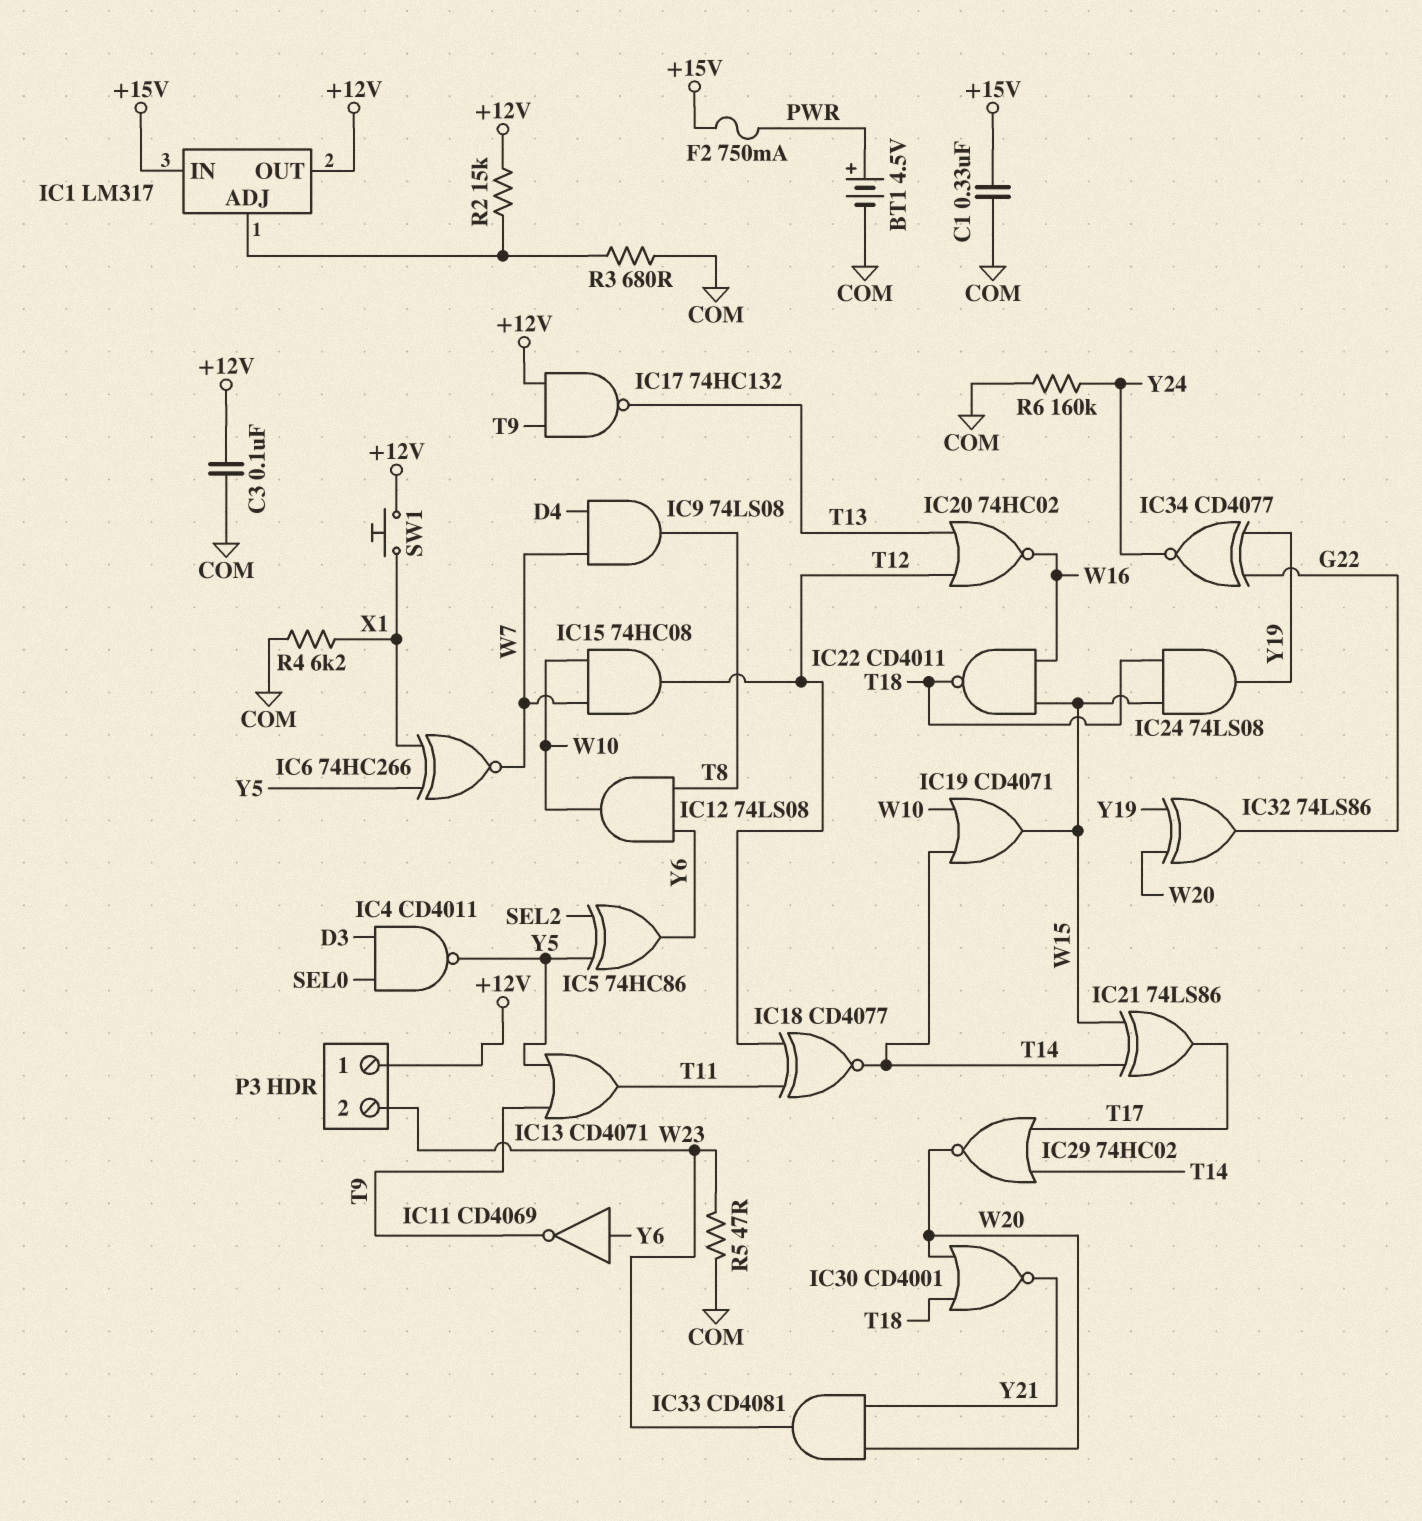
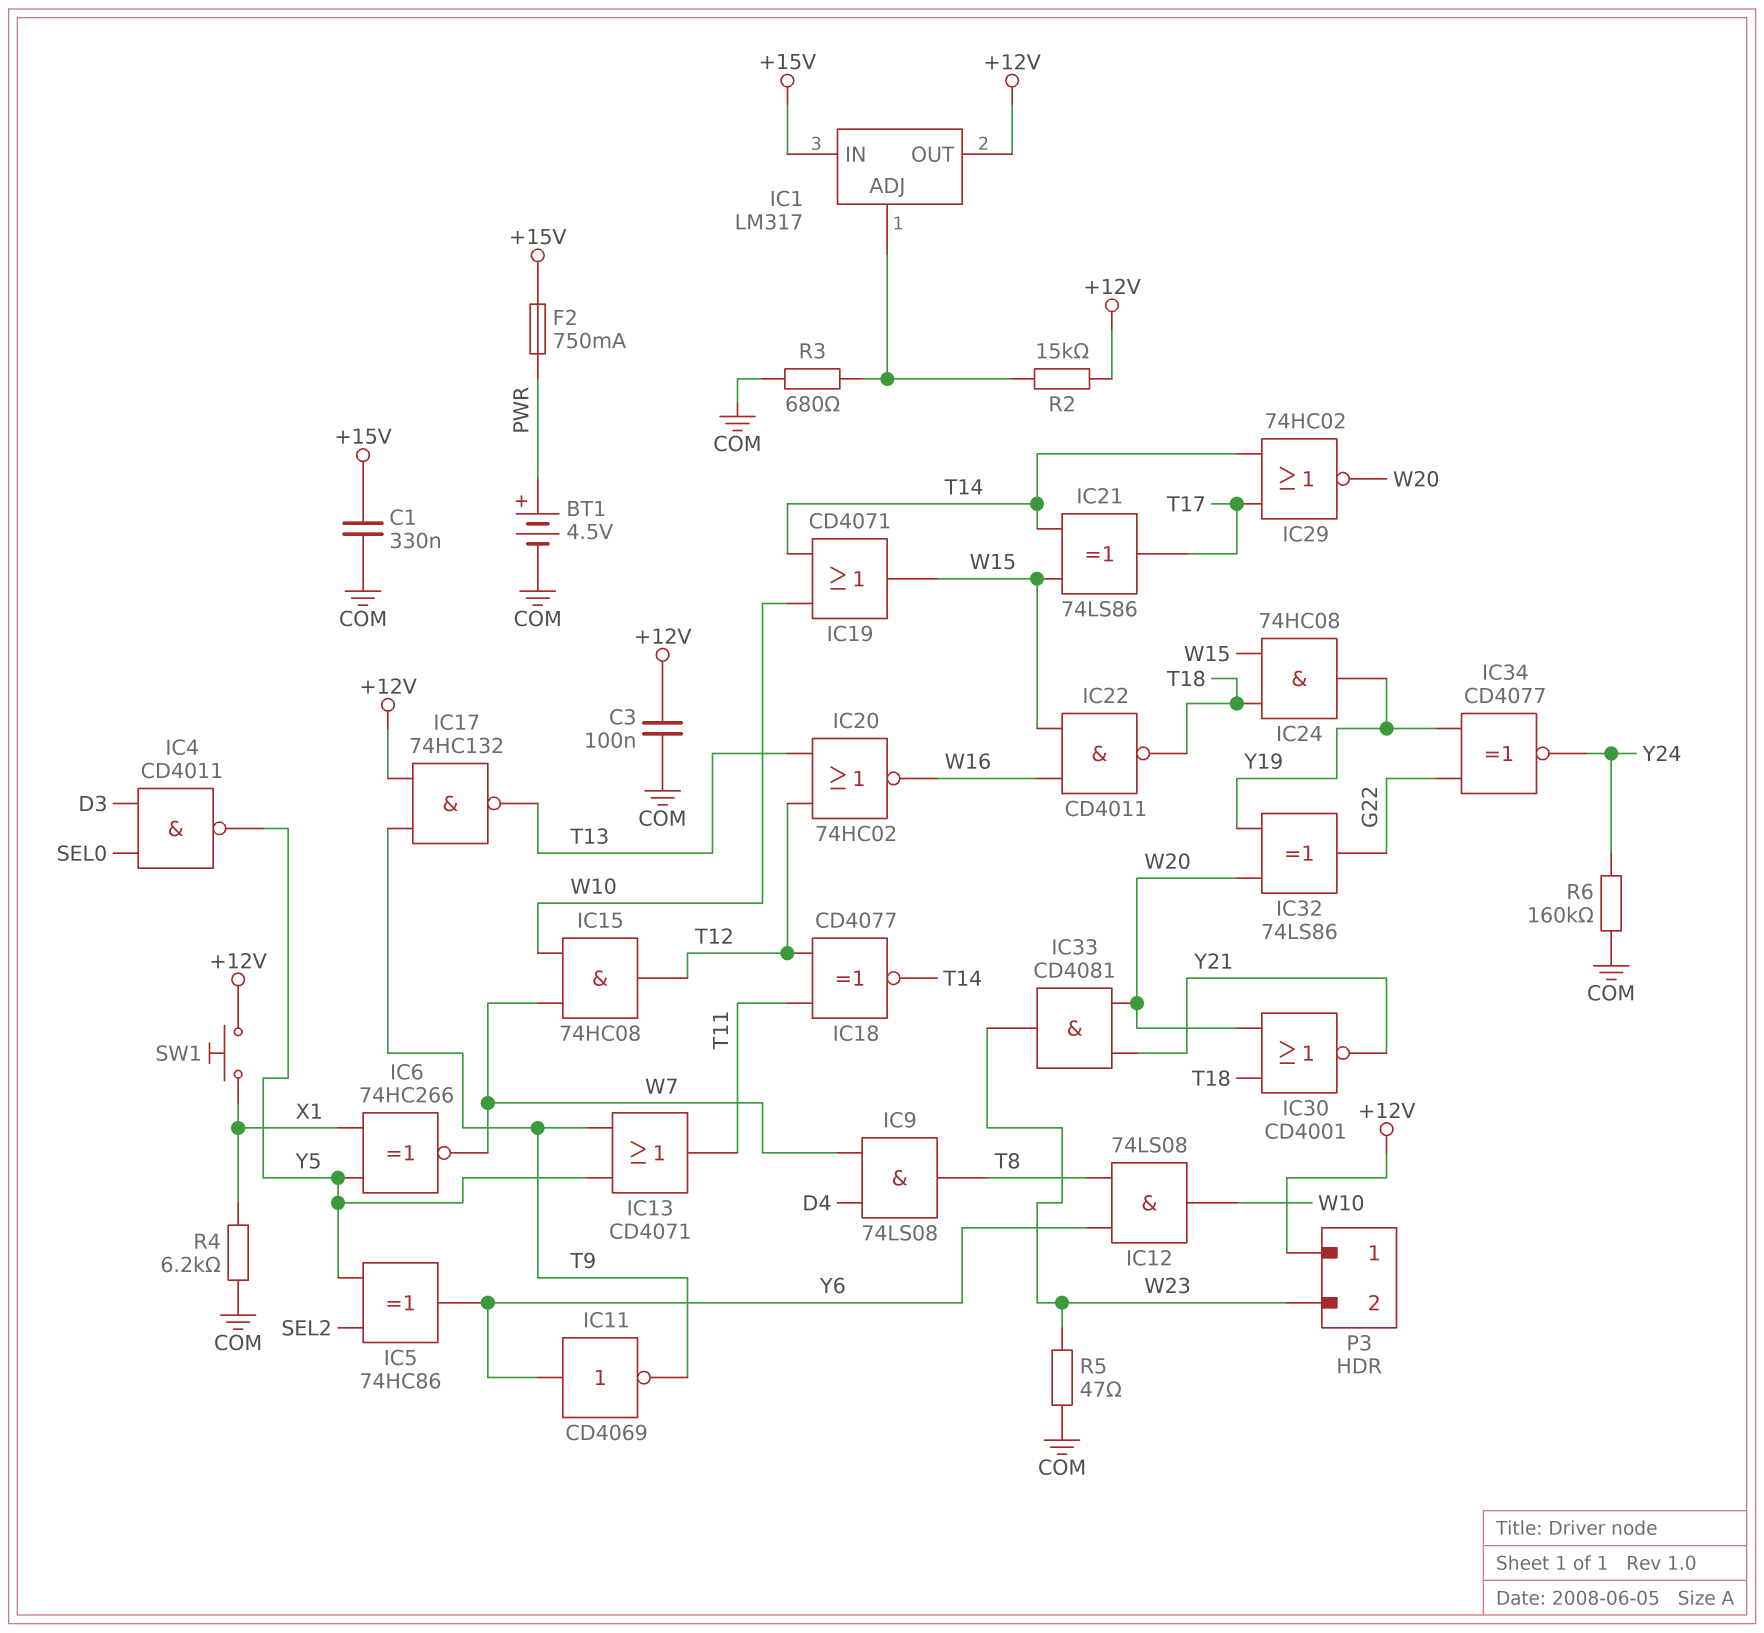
IC24: AND 74LS08 (in T18, in W15, out Y19) -> AND 74HC08 (in T18, in W15, out Y19)

